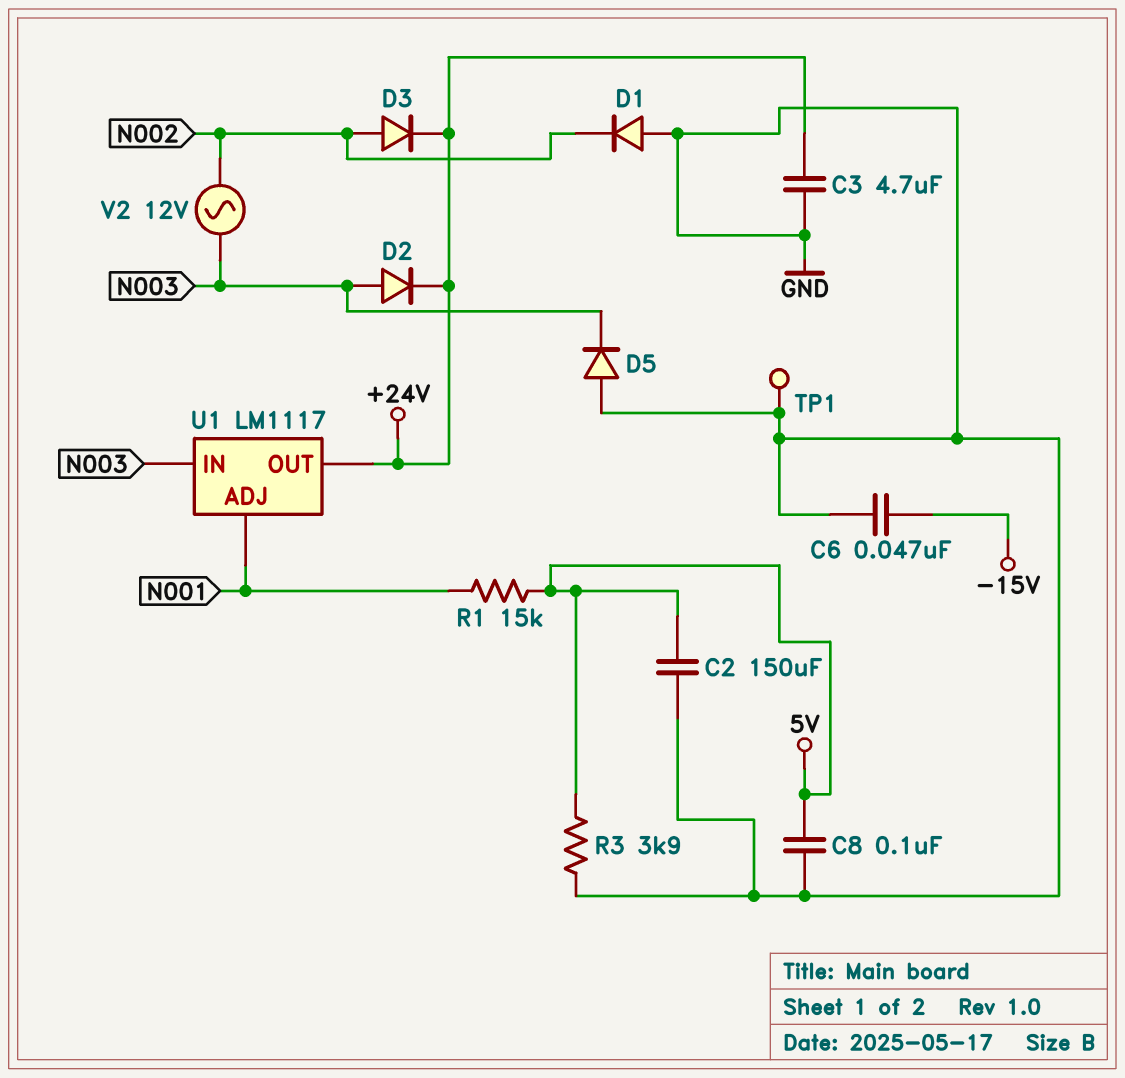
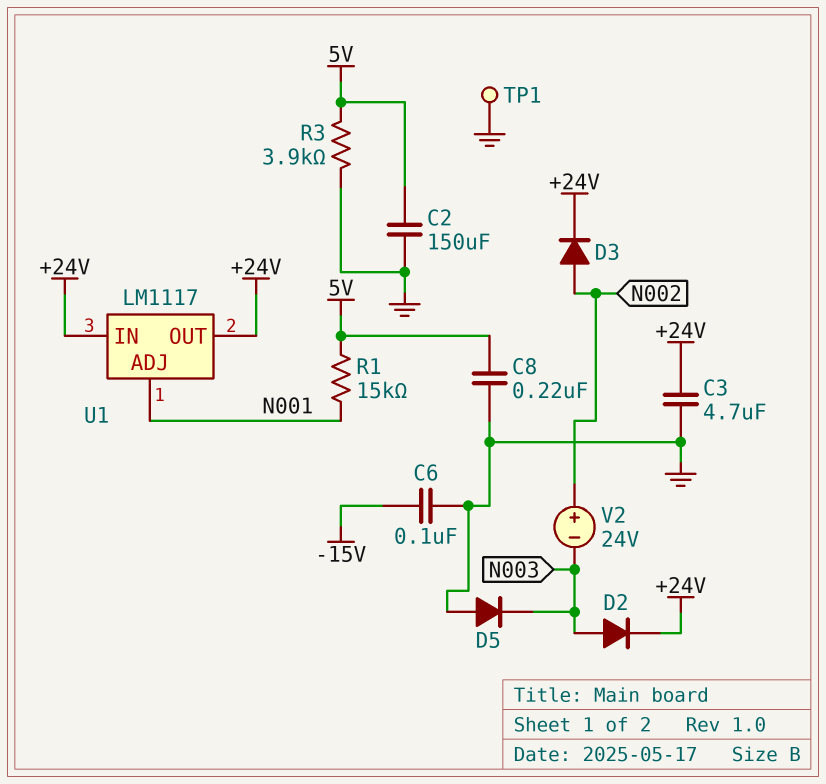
C6: 47nF (-15V, GND) -> 100nF (-15V, GND)
C8: 100nF (5V, GND) -> 220nF (5V, GND)
D1: diode (A GND, K N002) -> none
U1 pin IN: N003 -> +24V
V2: AC 12V (N002, N003) -> 24V (plus N002, minus N003)

